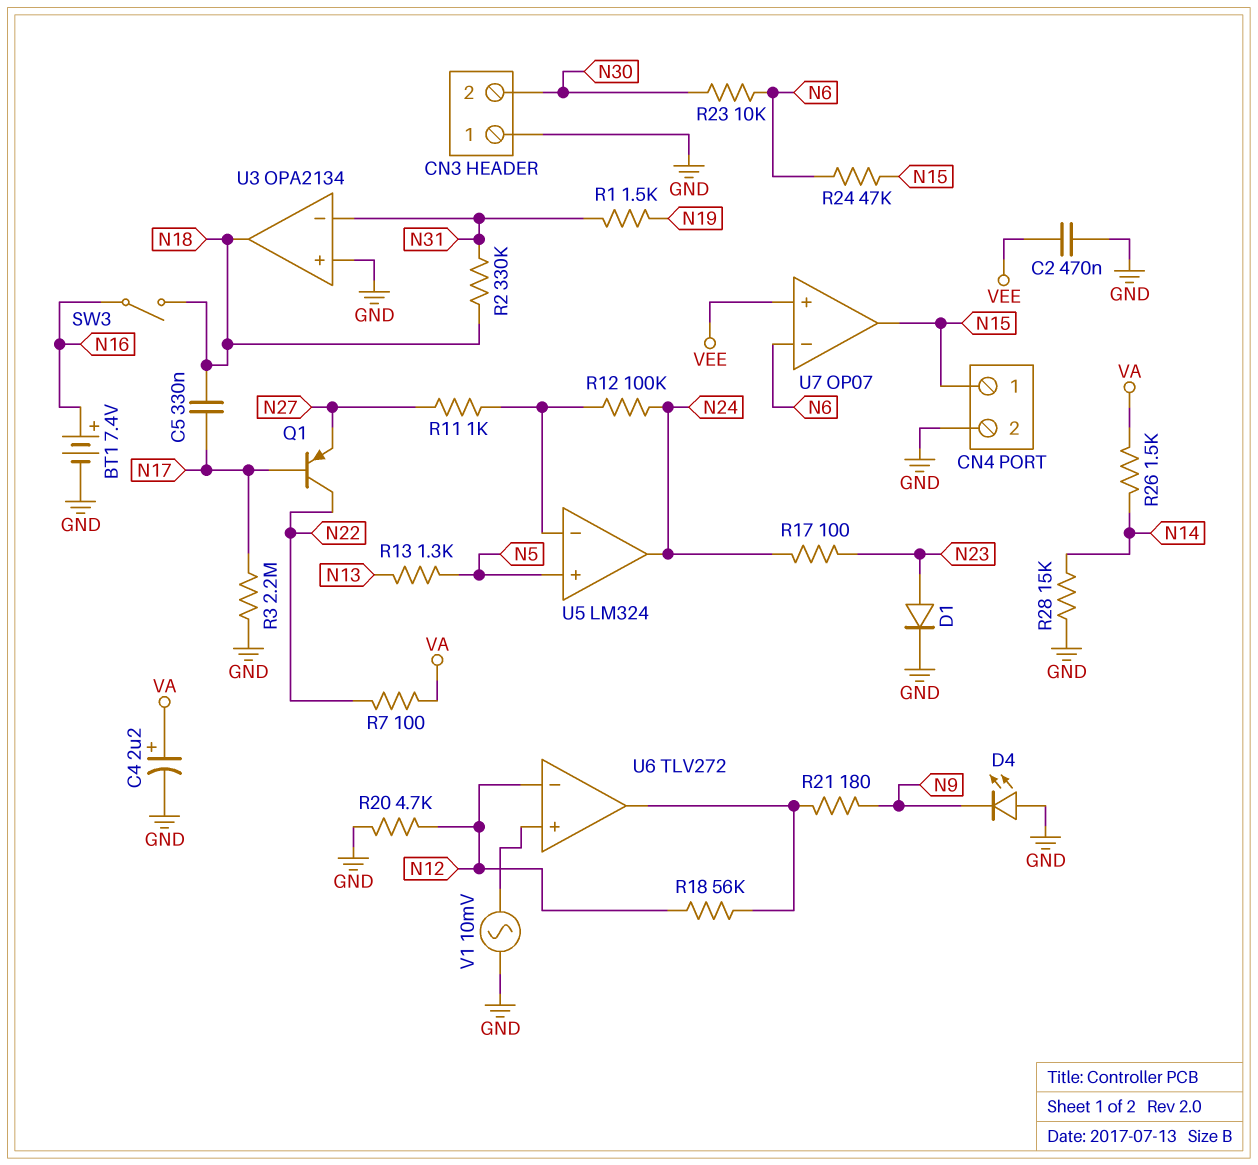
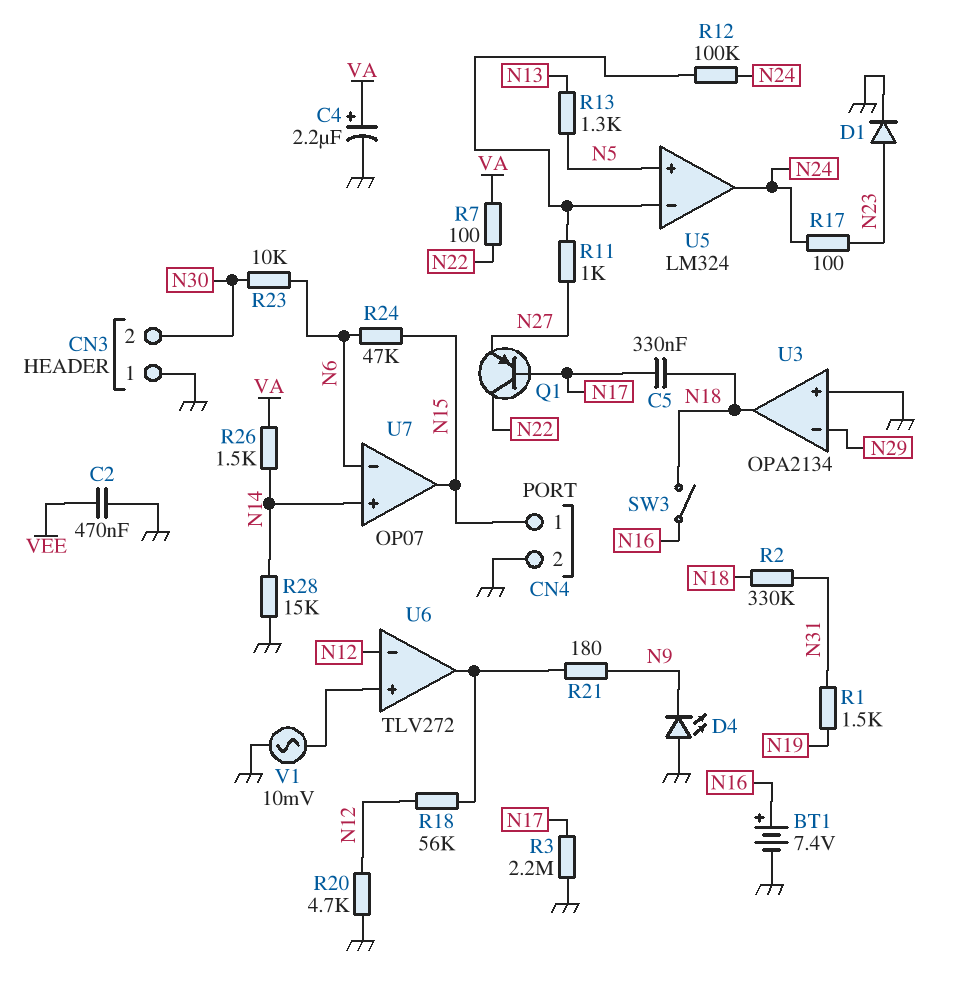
U3 pin in-: N31 -> N29
U7 pin in+: VEE -> N14

